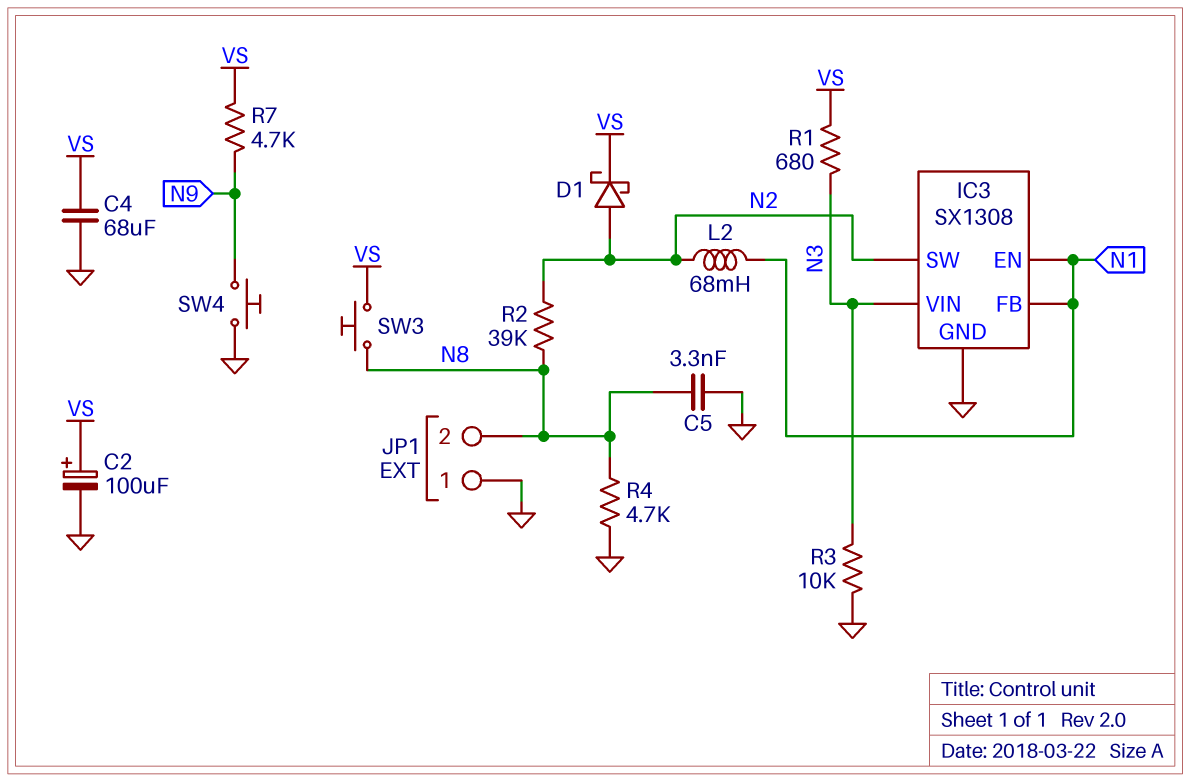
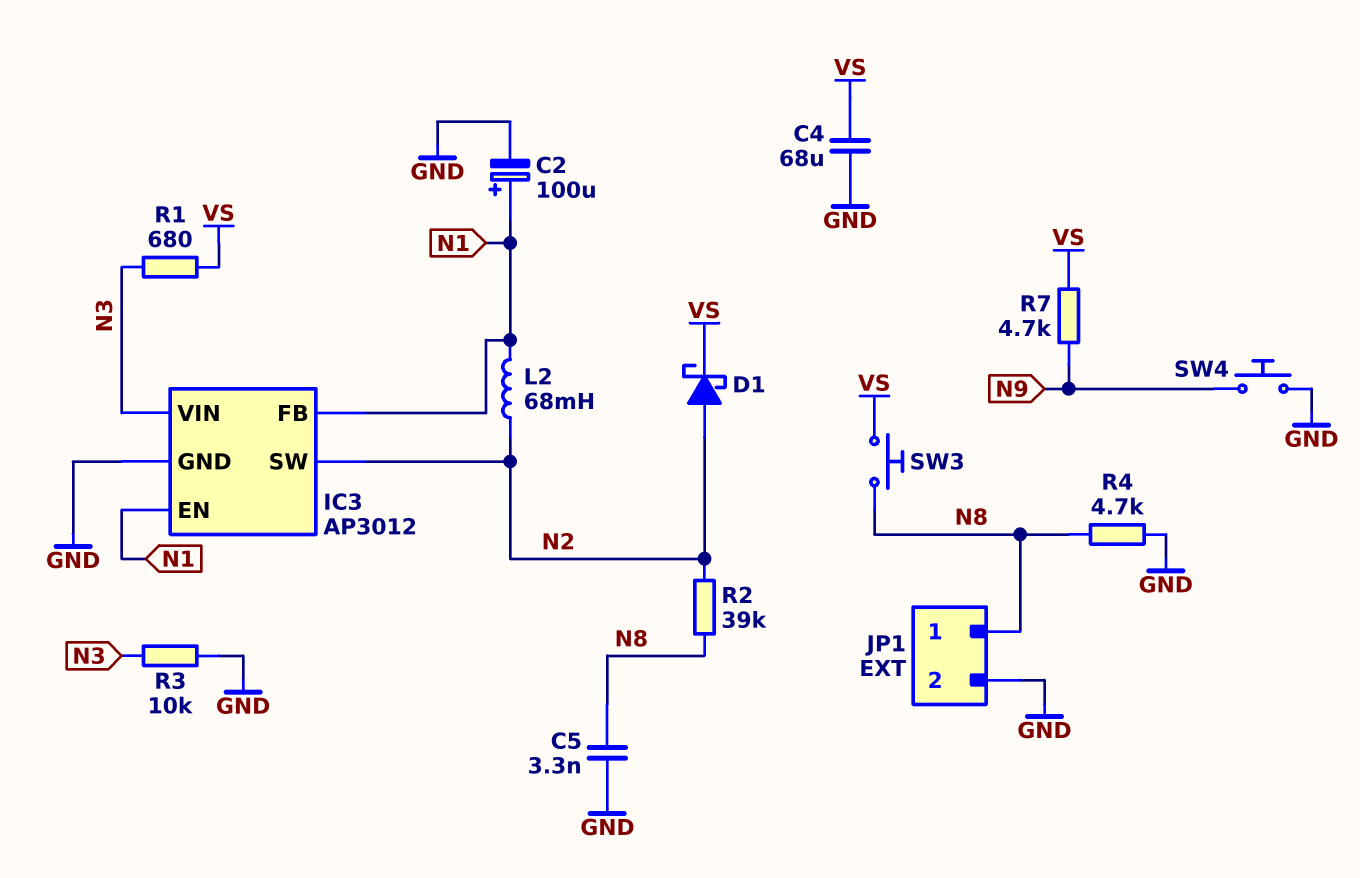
C2: 100uF (plus VS, minus GND) -> 100uF (plus N1, minus GND)
IC3: SX1308 -> AP3012
JP1 pin 1: GND -> N8
JP1 pin 2: N8 -> GND

